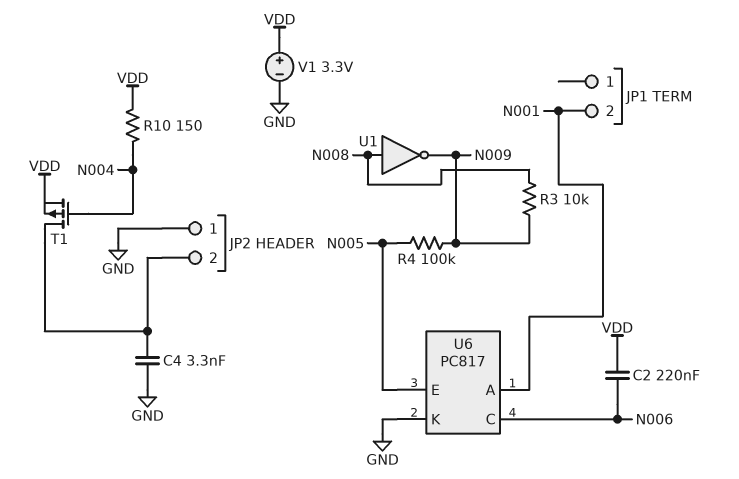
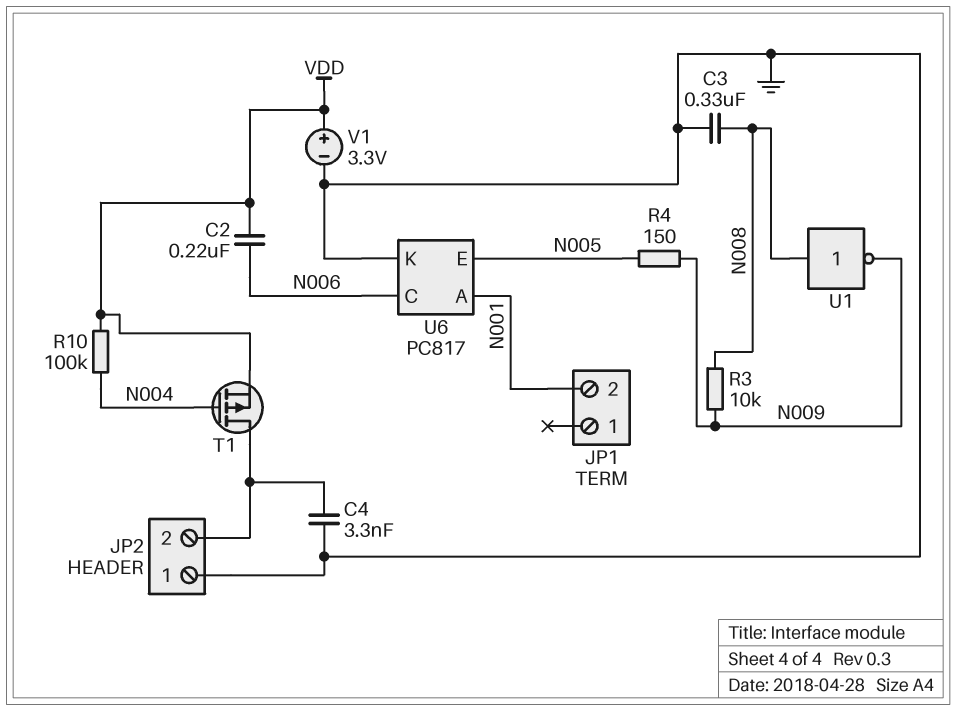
C3: none -> 330nF (GND, N008)
R4: 100k (N005, N009) -> 150 (N005, N009)
R10: 150 (N004, VDD) -> 100k (N004, VDD)

